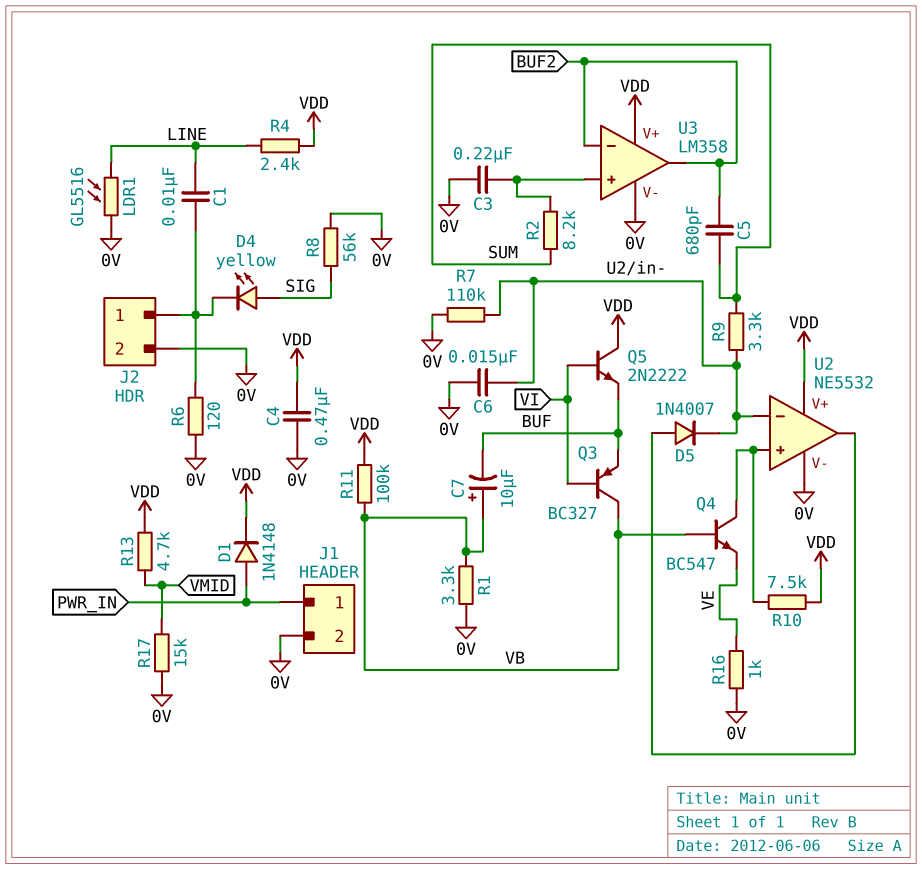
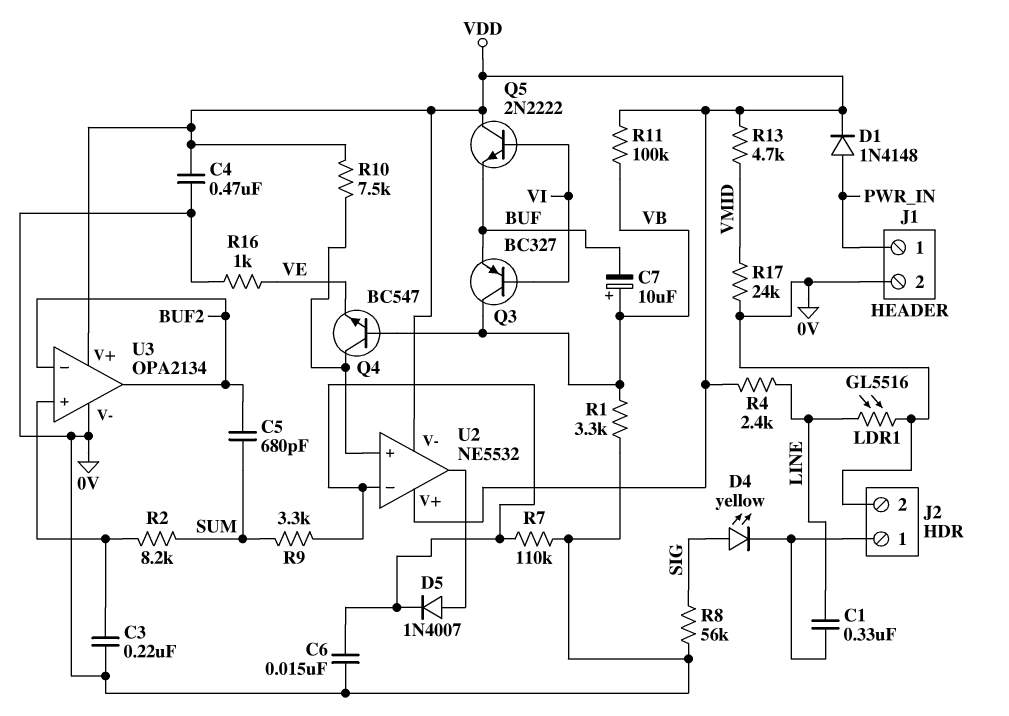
C1: 10nF (J2/1, LINE) -> 330nF (J2/1, LINE)
R6: 120 (0V, J2/1) -> none
R17: 15k (0V, VMID) -> 24k (0V, VMID)
U2 pin V-: 0V -> VDD
U3: LM358 -> OPA2134

